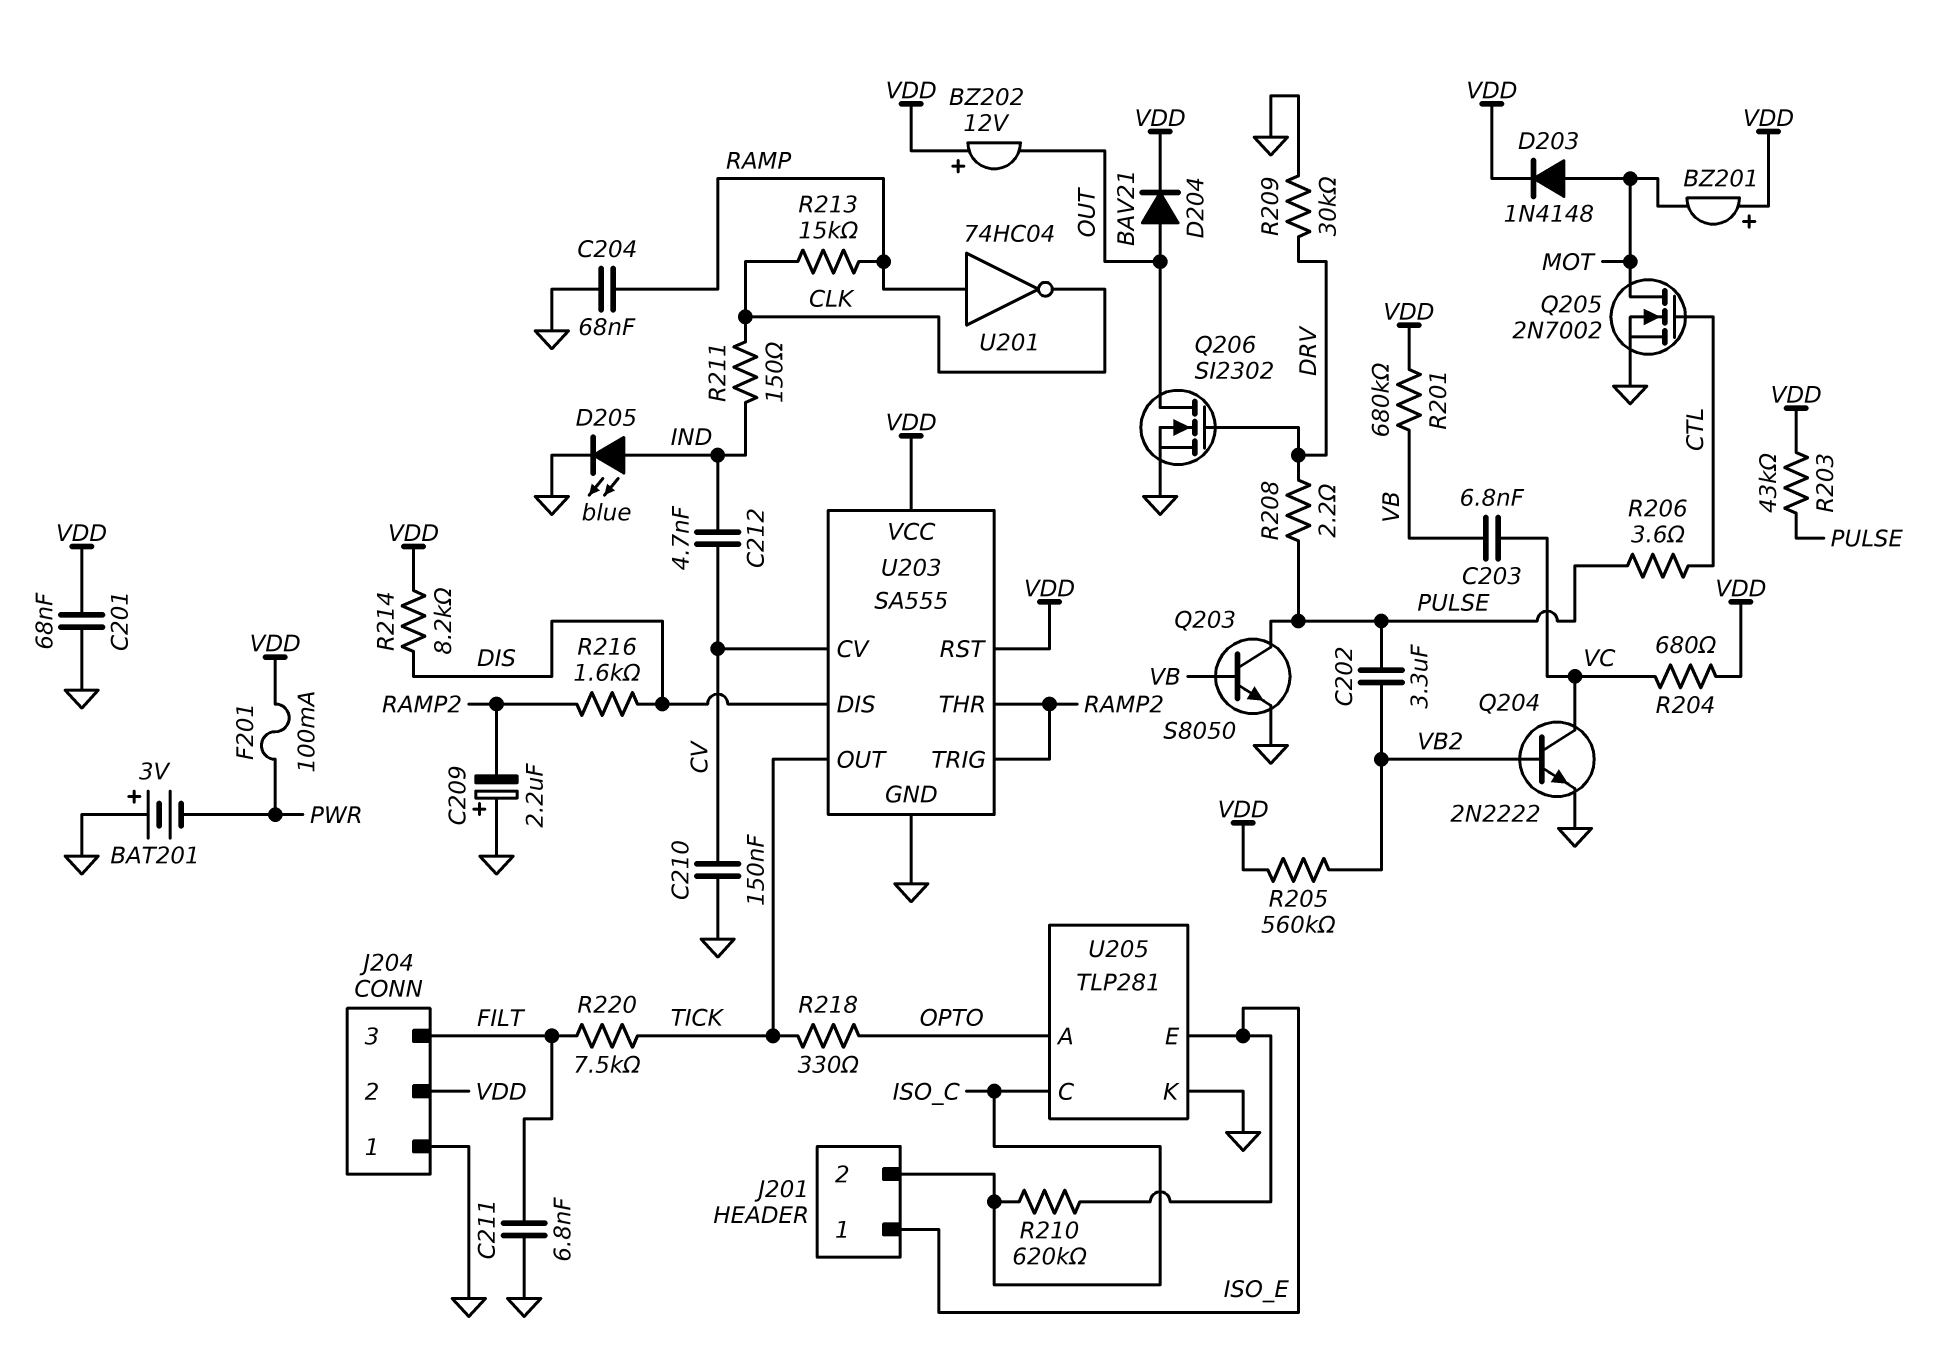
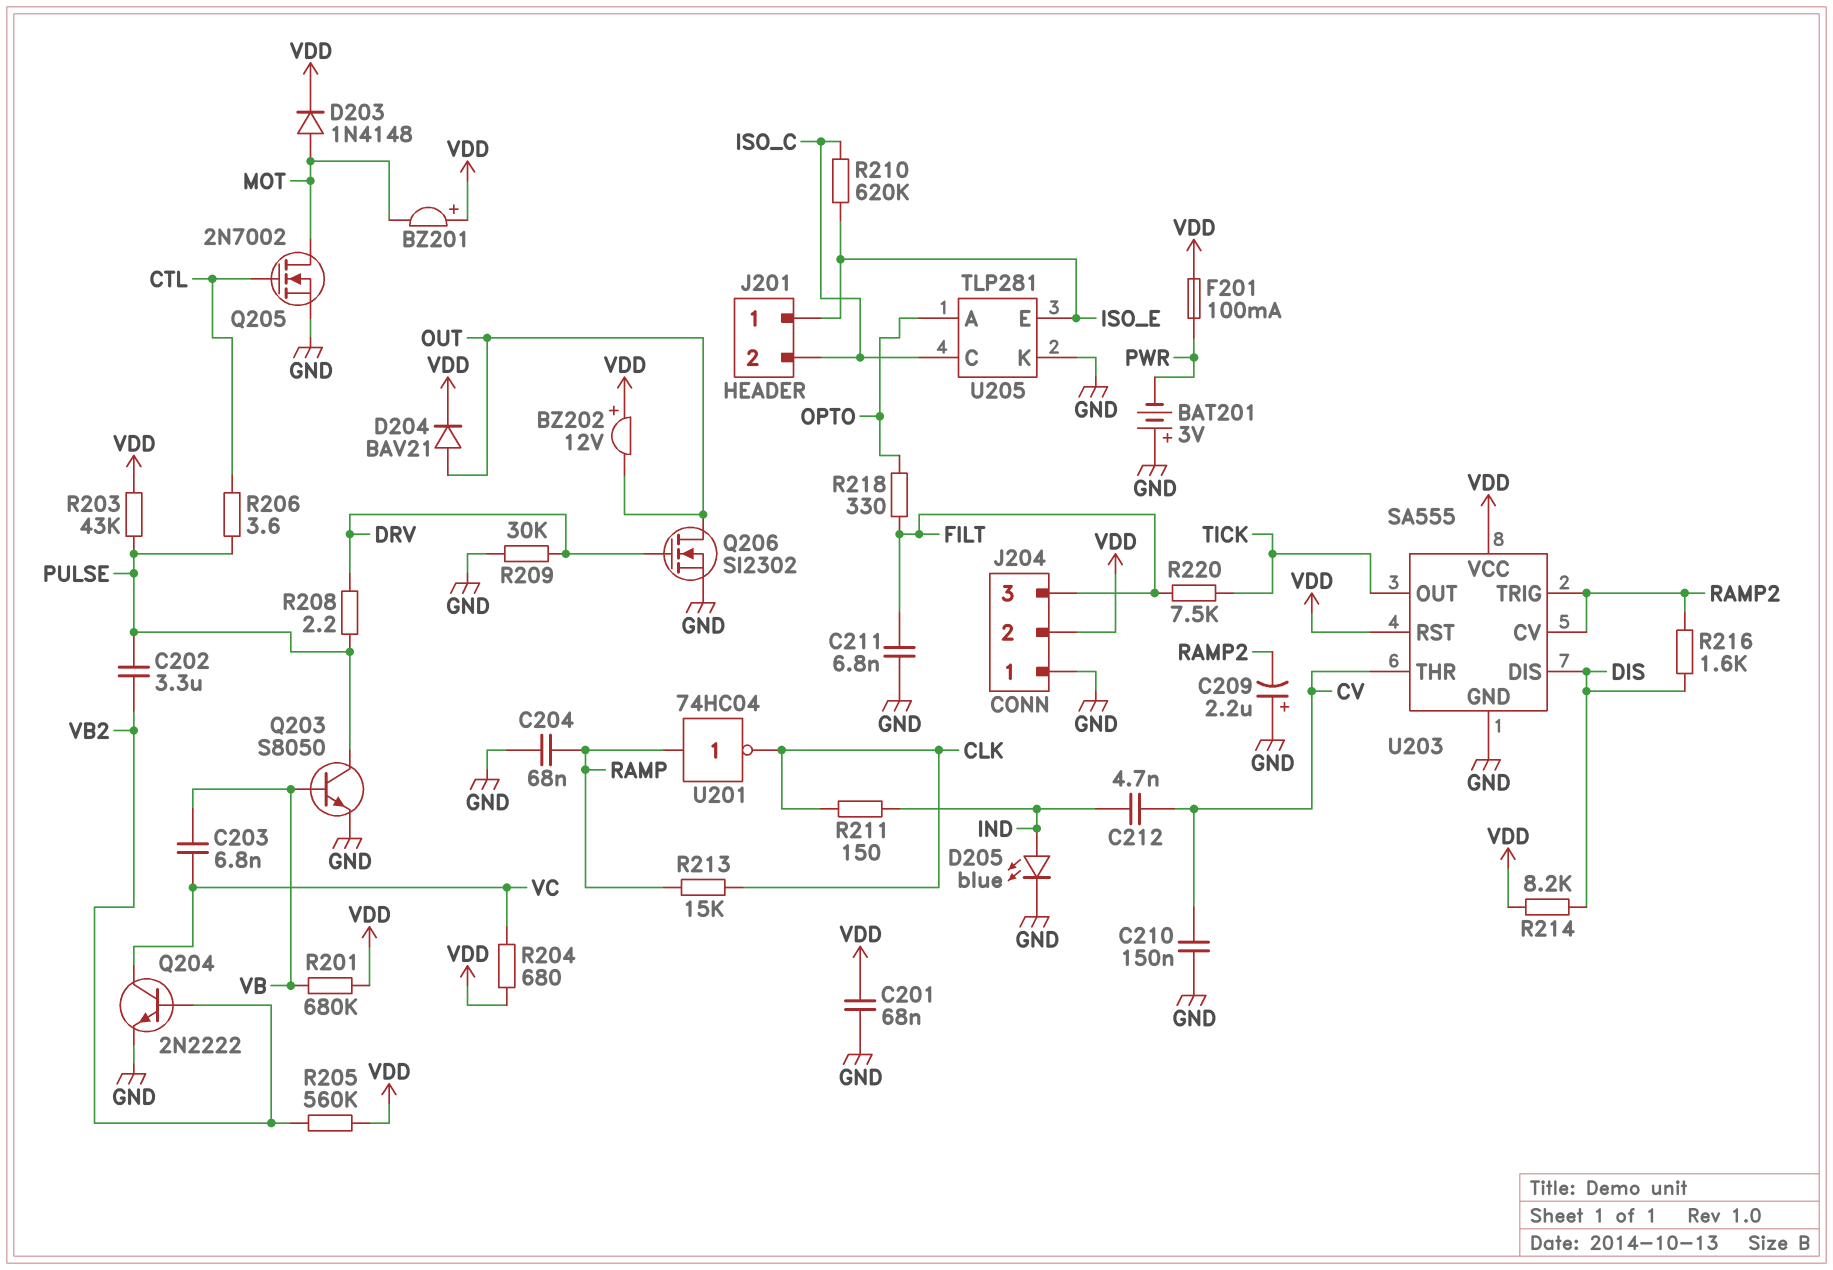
R218: 330 (OPTO, TICK) -> 330 (FILT, OPTO)
U203 pin CV: CV -> RAMP2
U203 pin THR: RAMP2 -> CV

